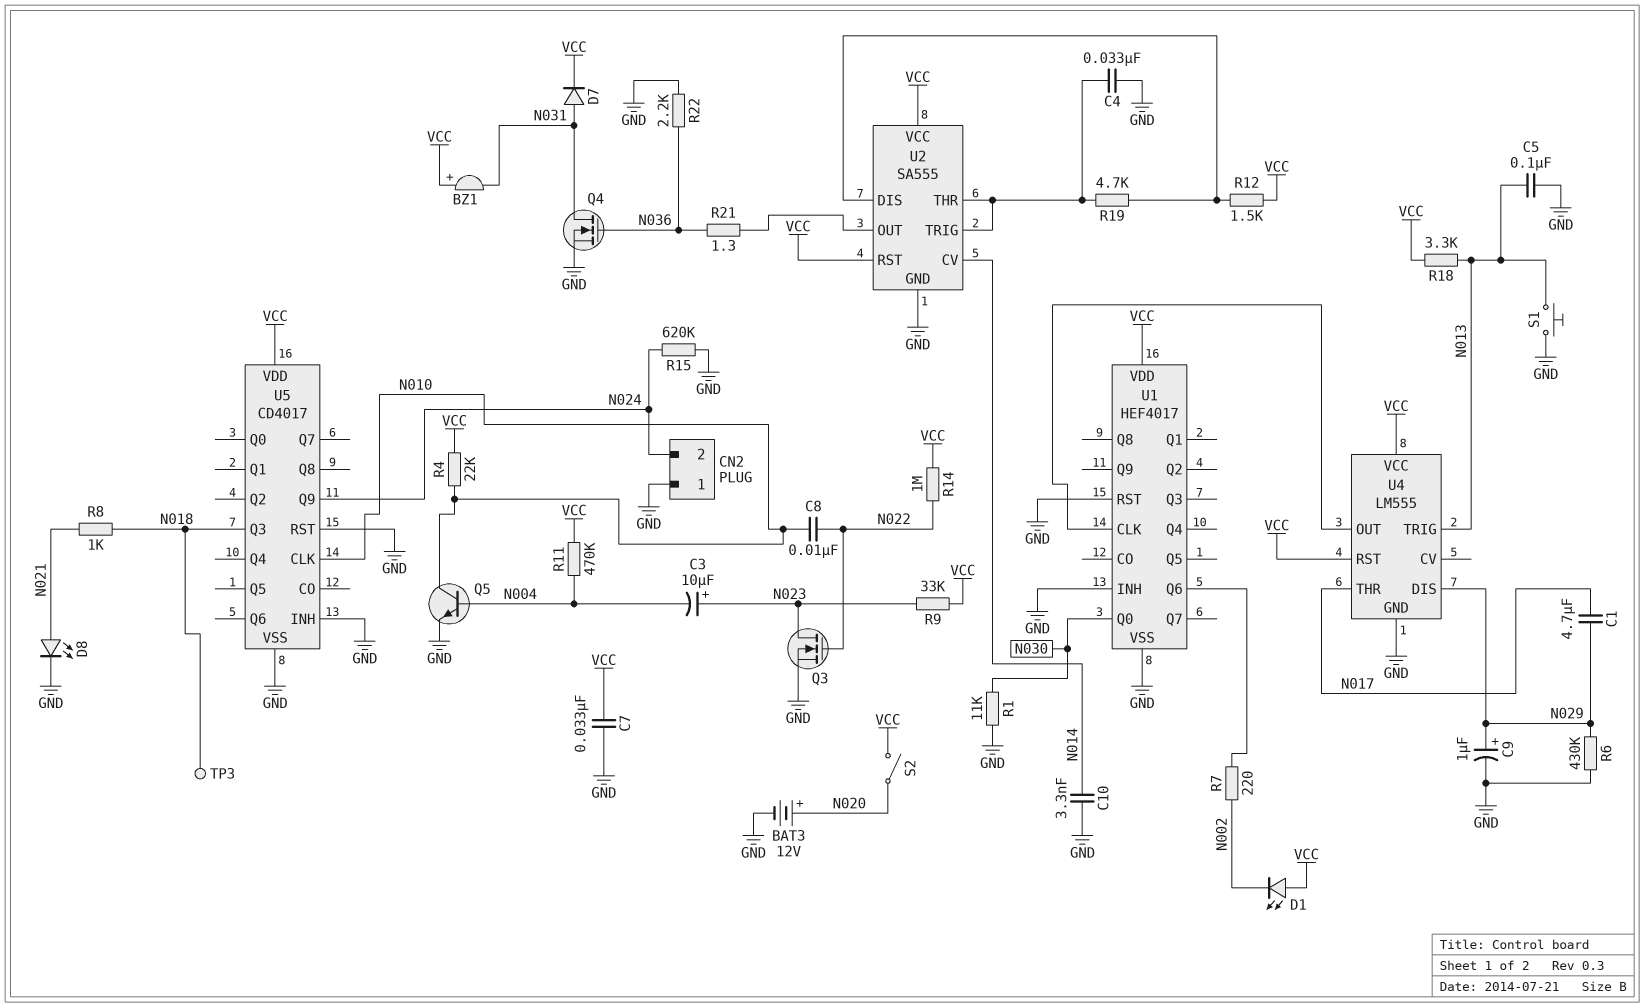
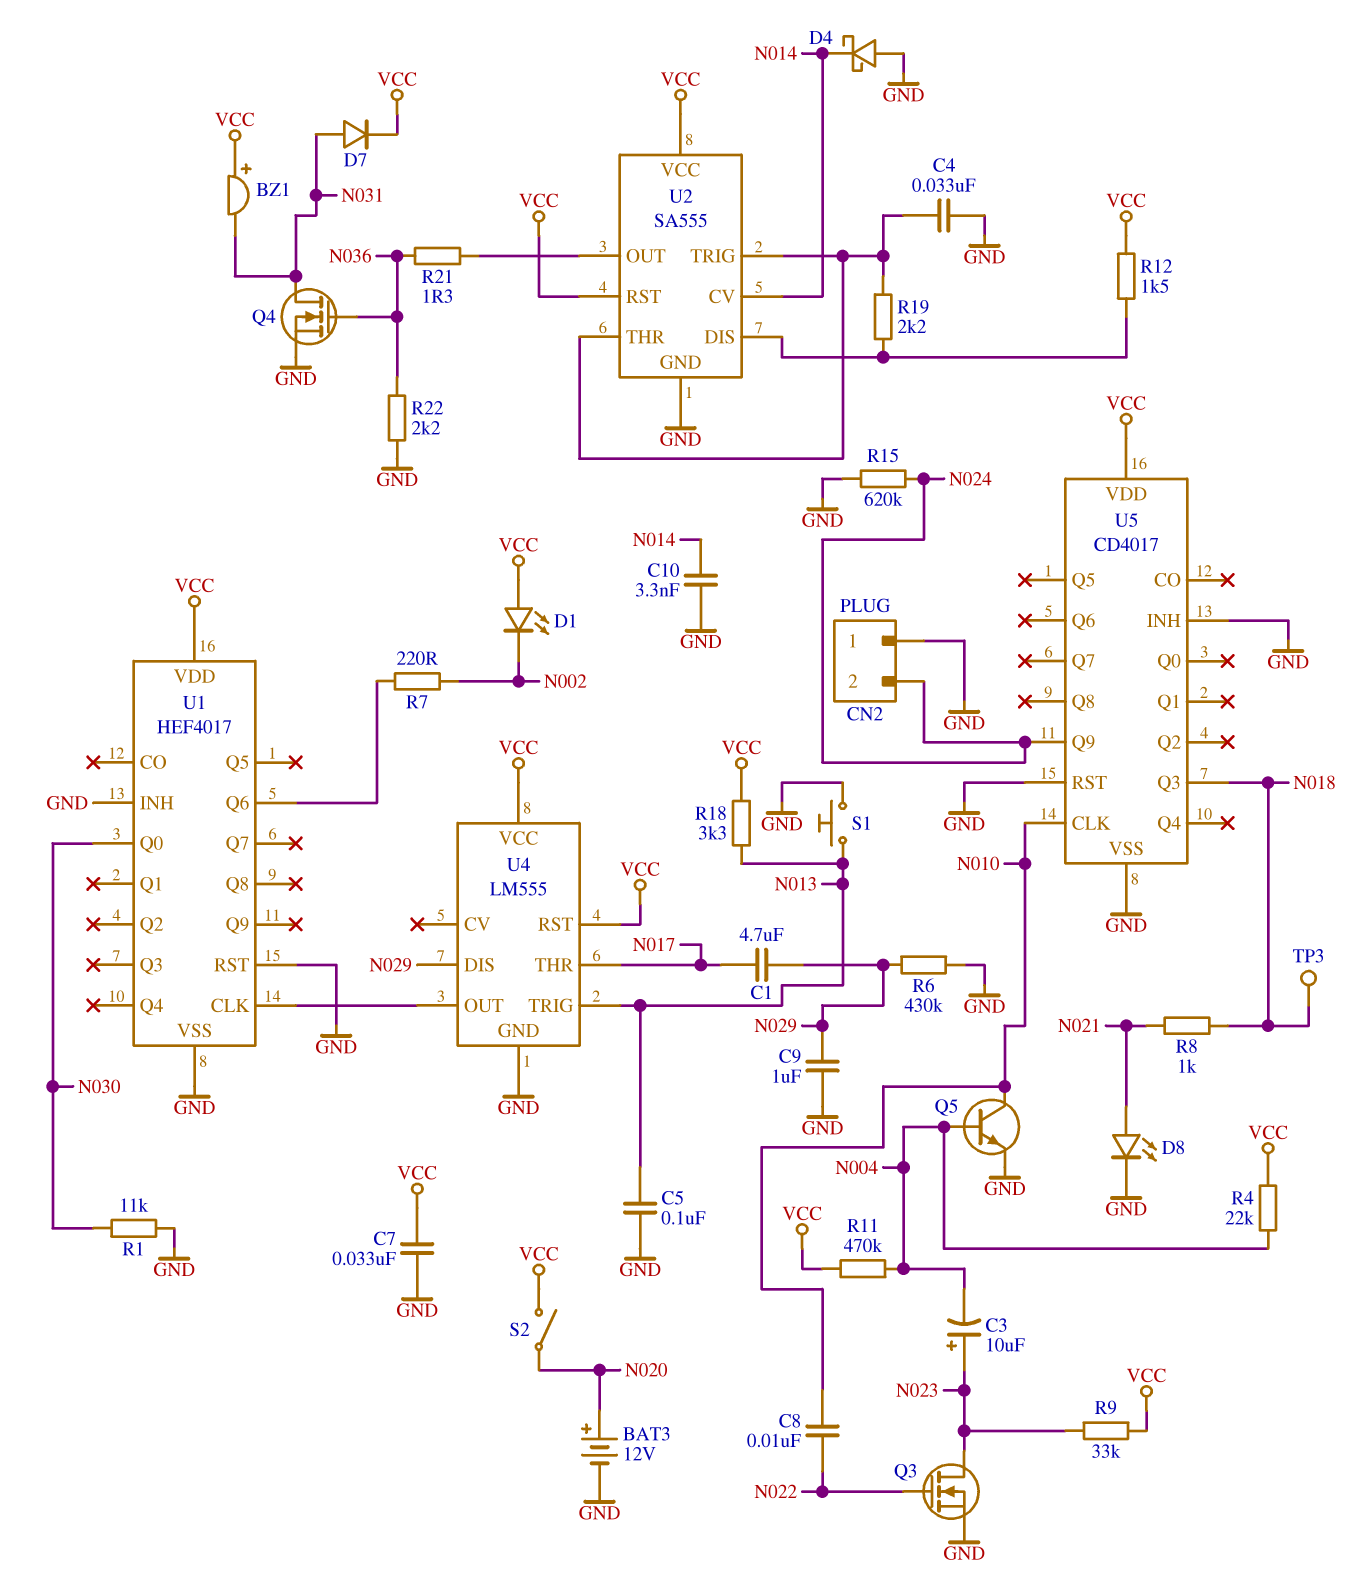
C9: 1uF (plus N029, minus GND) -> 1uF (GND, N029)
D4: none -> schottky (A GND, K N014)
R4: 22k (N010, VCC) -> 22k (N004, VCC)
R14: 1M (N022, VCC) -> none
R19: 4.7k (U2/DIS, U2/THR) -> 2.2k (U2/DIS, U2/THR)

